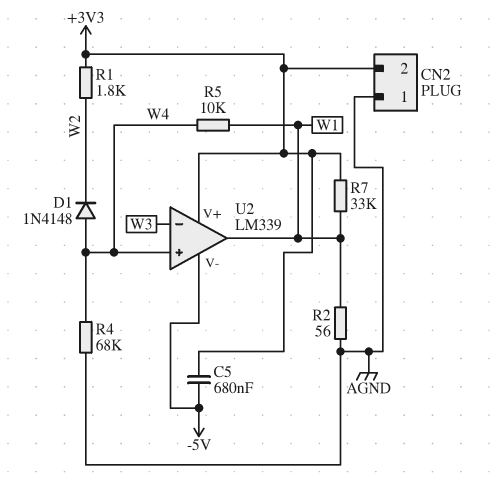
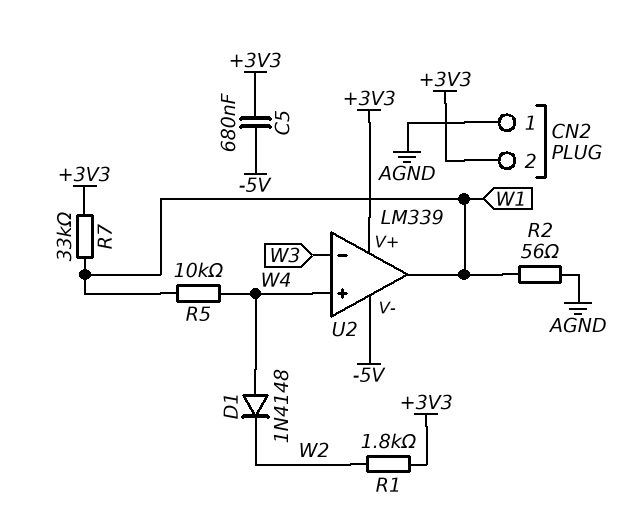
R4: 68k (AGND, W4) -> none

